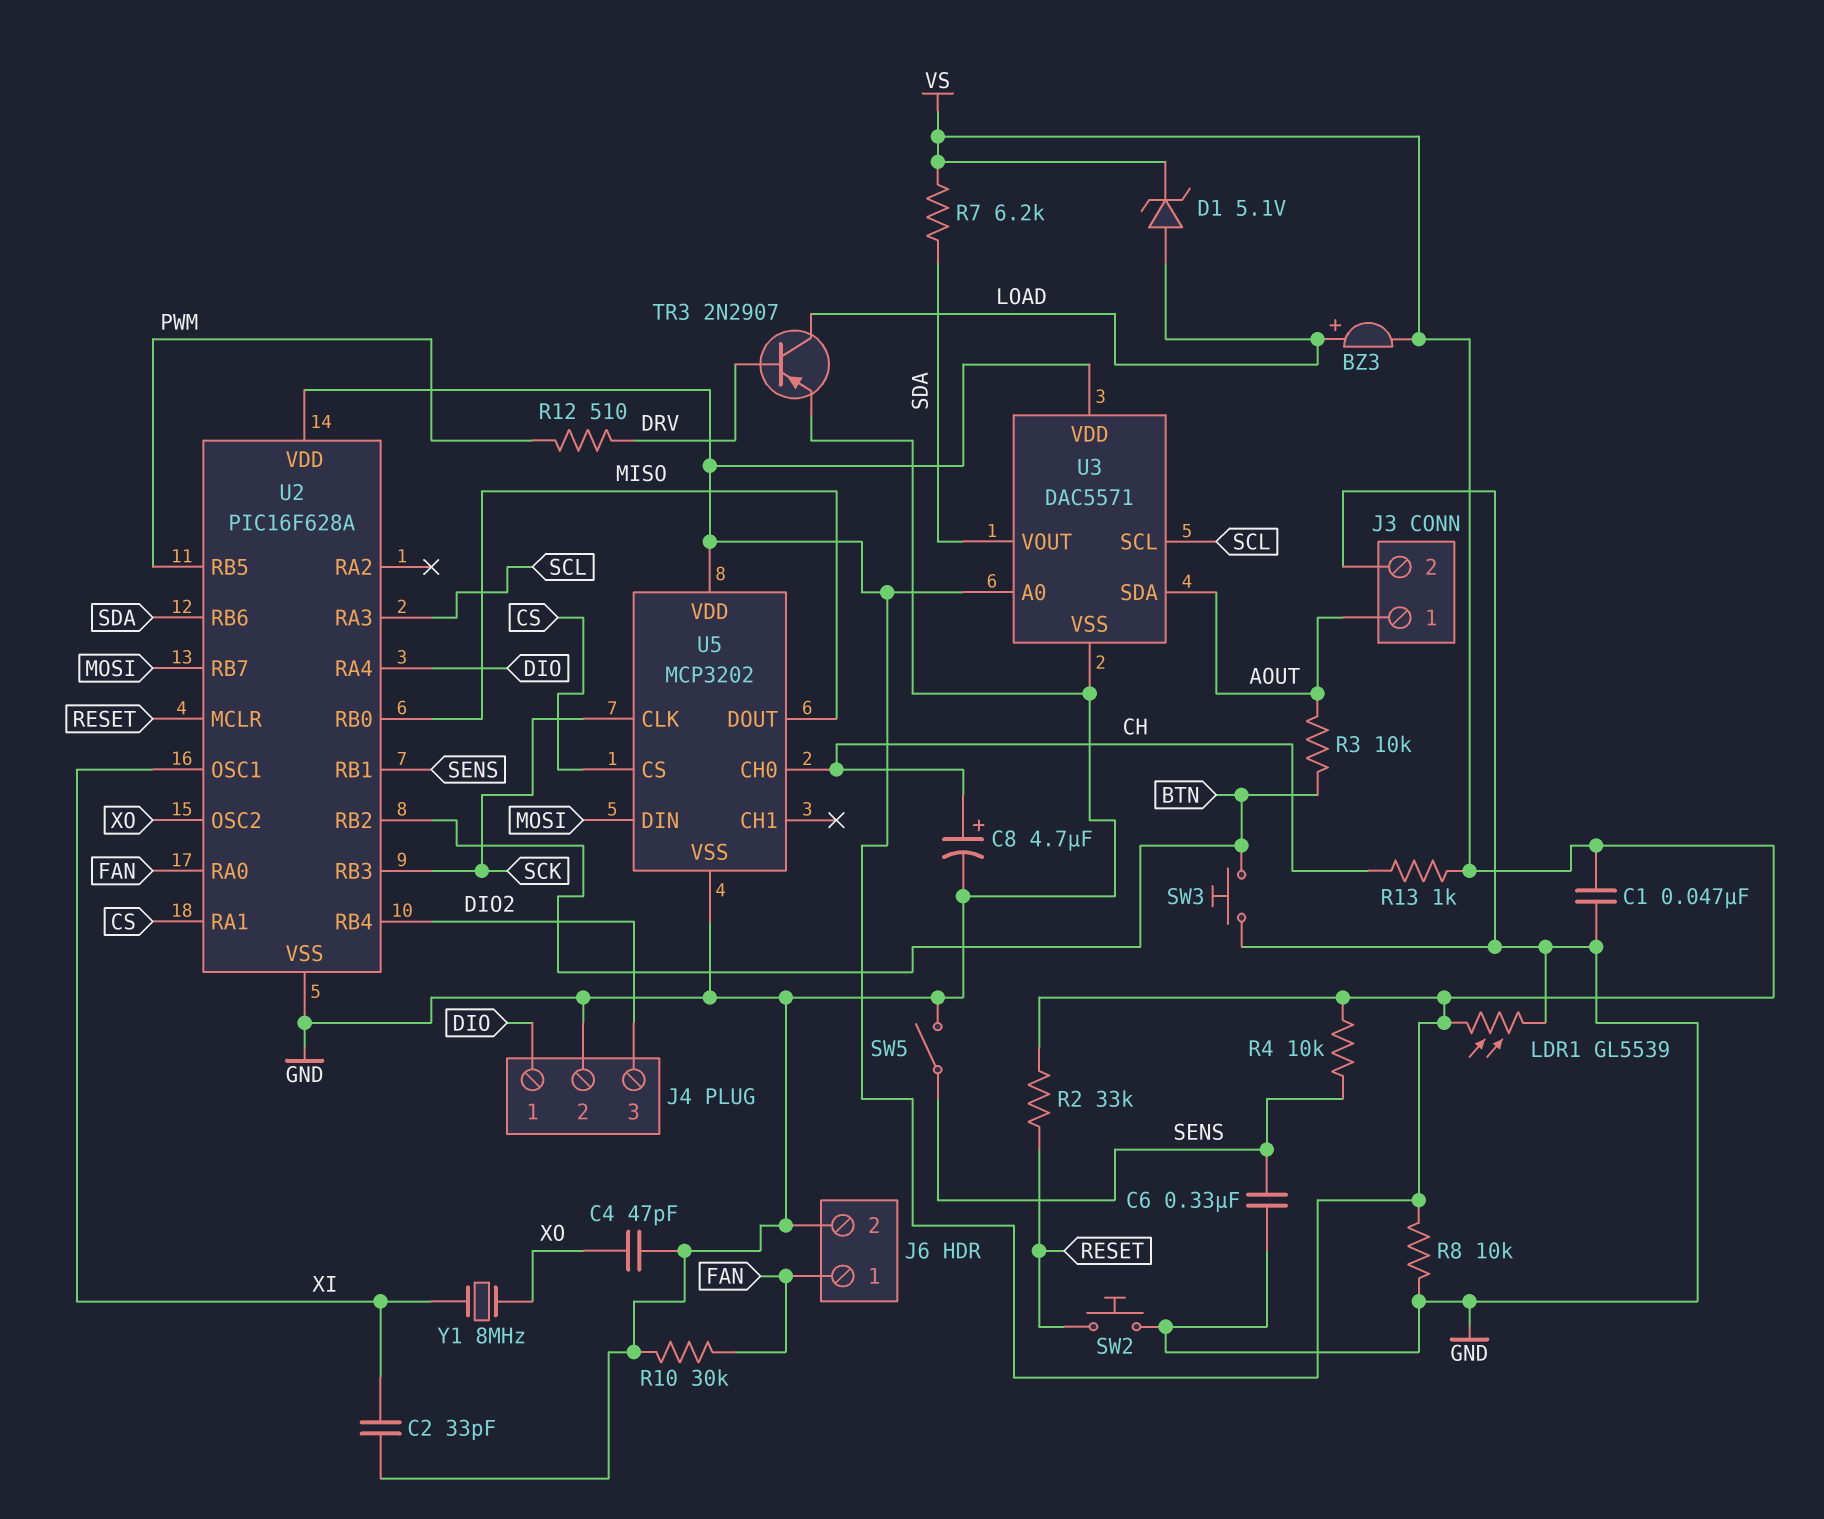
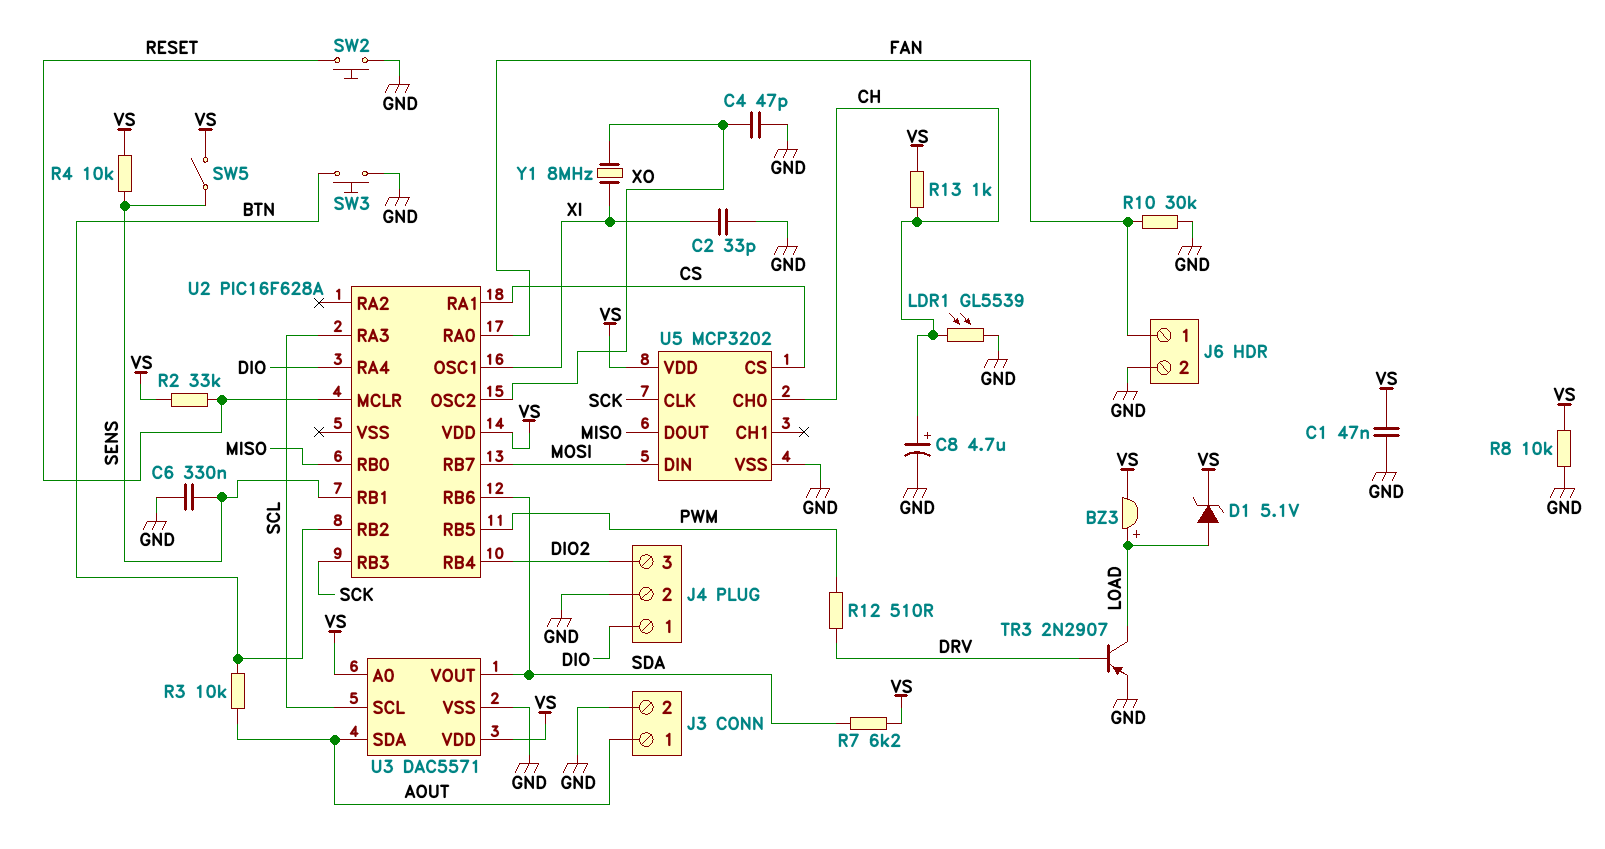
LDR1: GL5539 (GND, VS) -> GL5539 (CH, GND)
SW5: switch (GND, SENS) -> switch (SENS, VS)
U2 pin VSS: GND -> none

